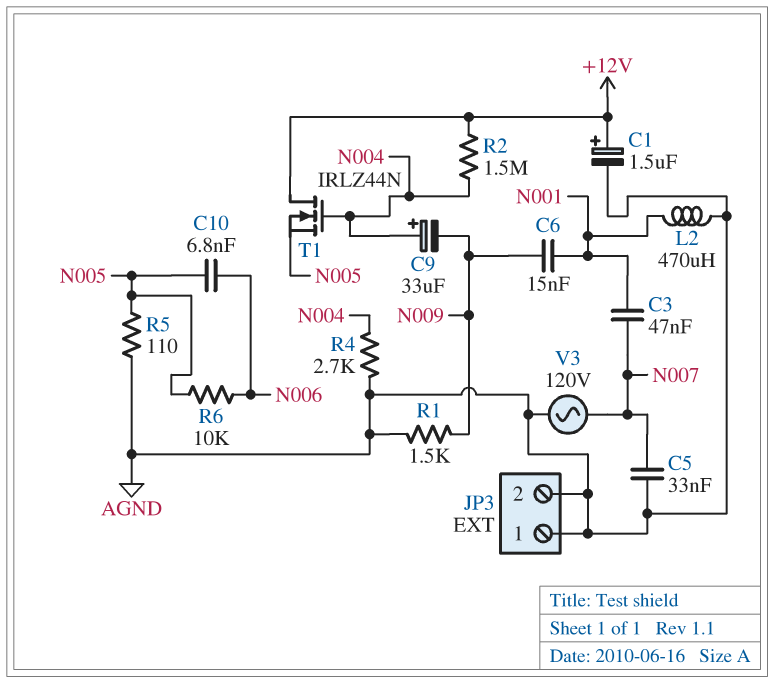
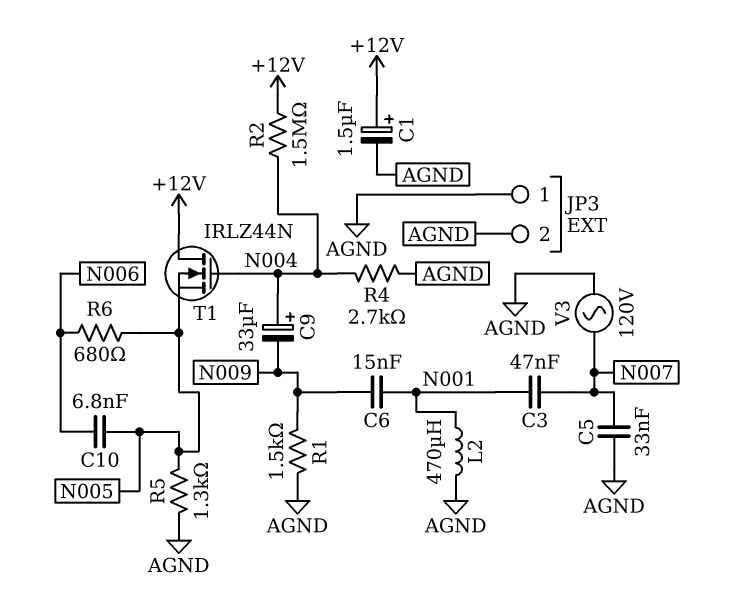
R5: 110 (AGND, N005) -> 1.3k (AGND, N005)
R6: 10k (N005, N006) -> 680 (N005, N006)

